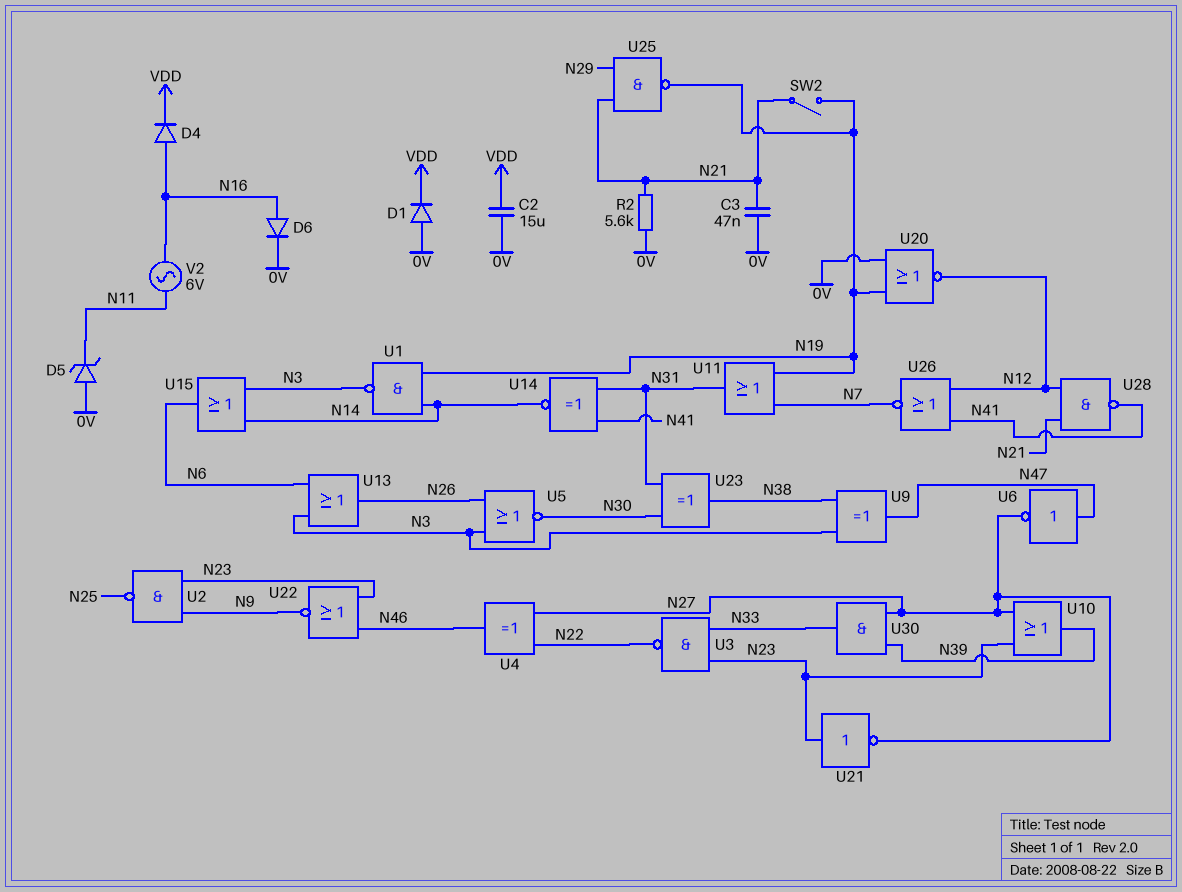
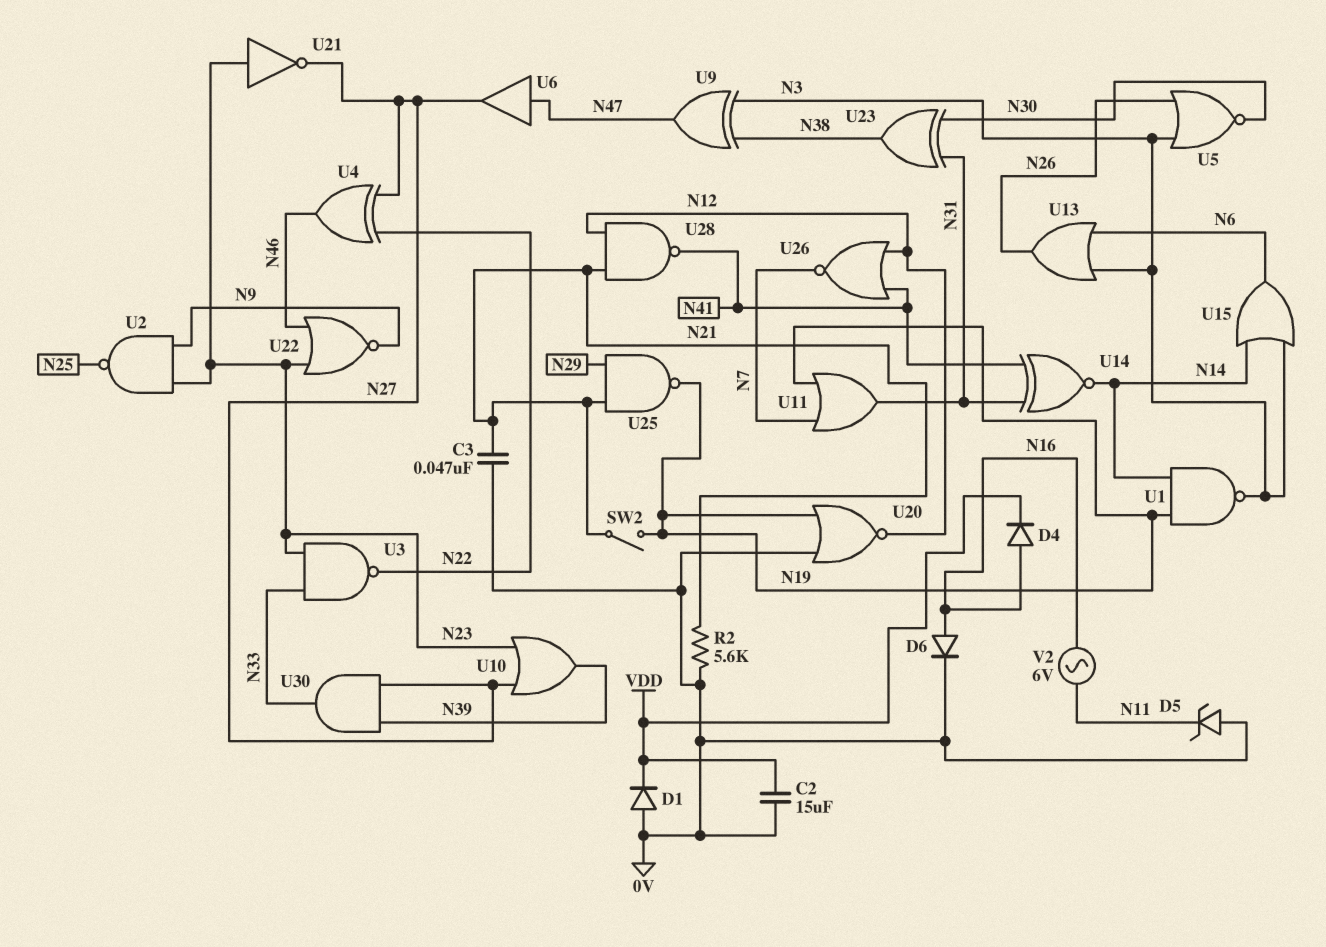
U6: NOT (in N47, out N27) -> buffer (in N47, out N27)

